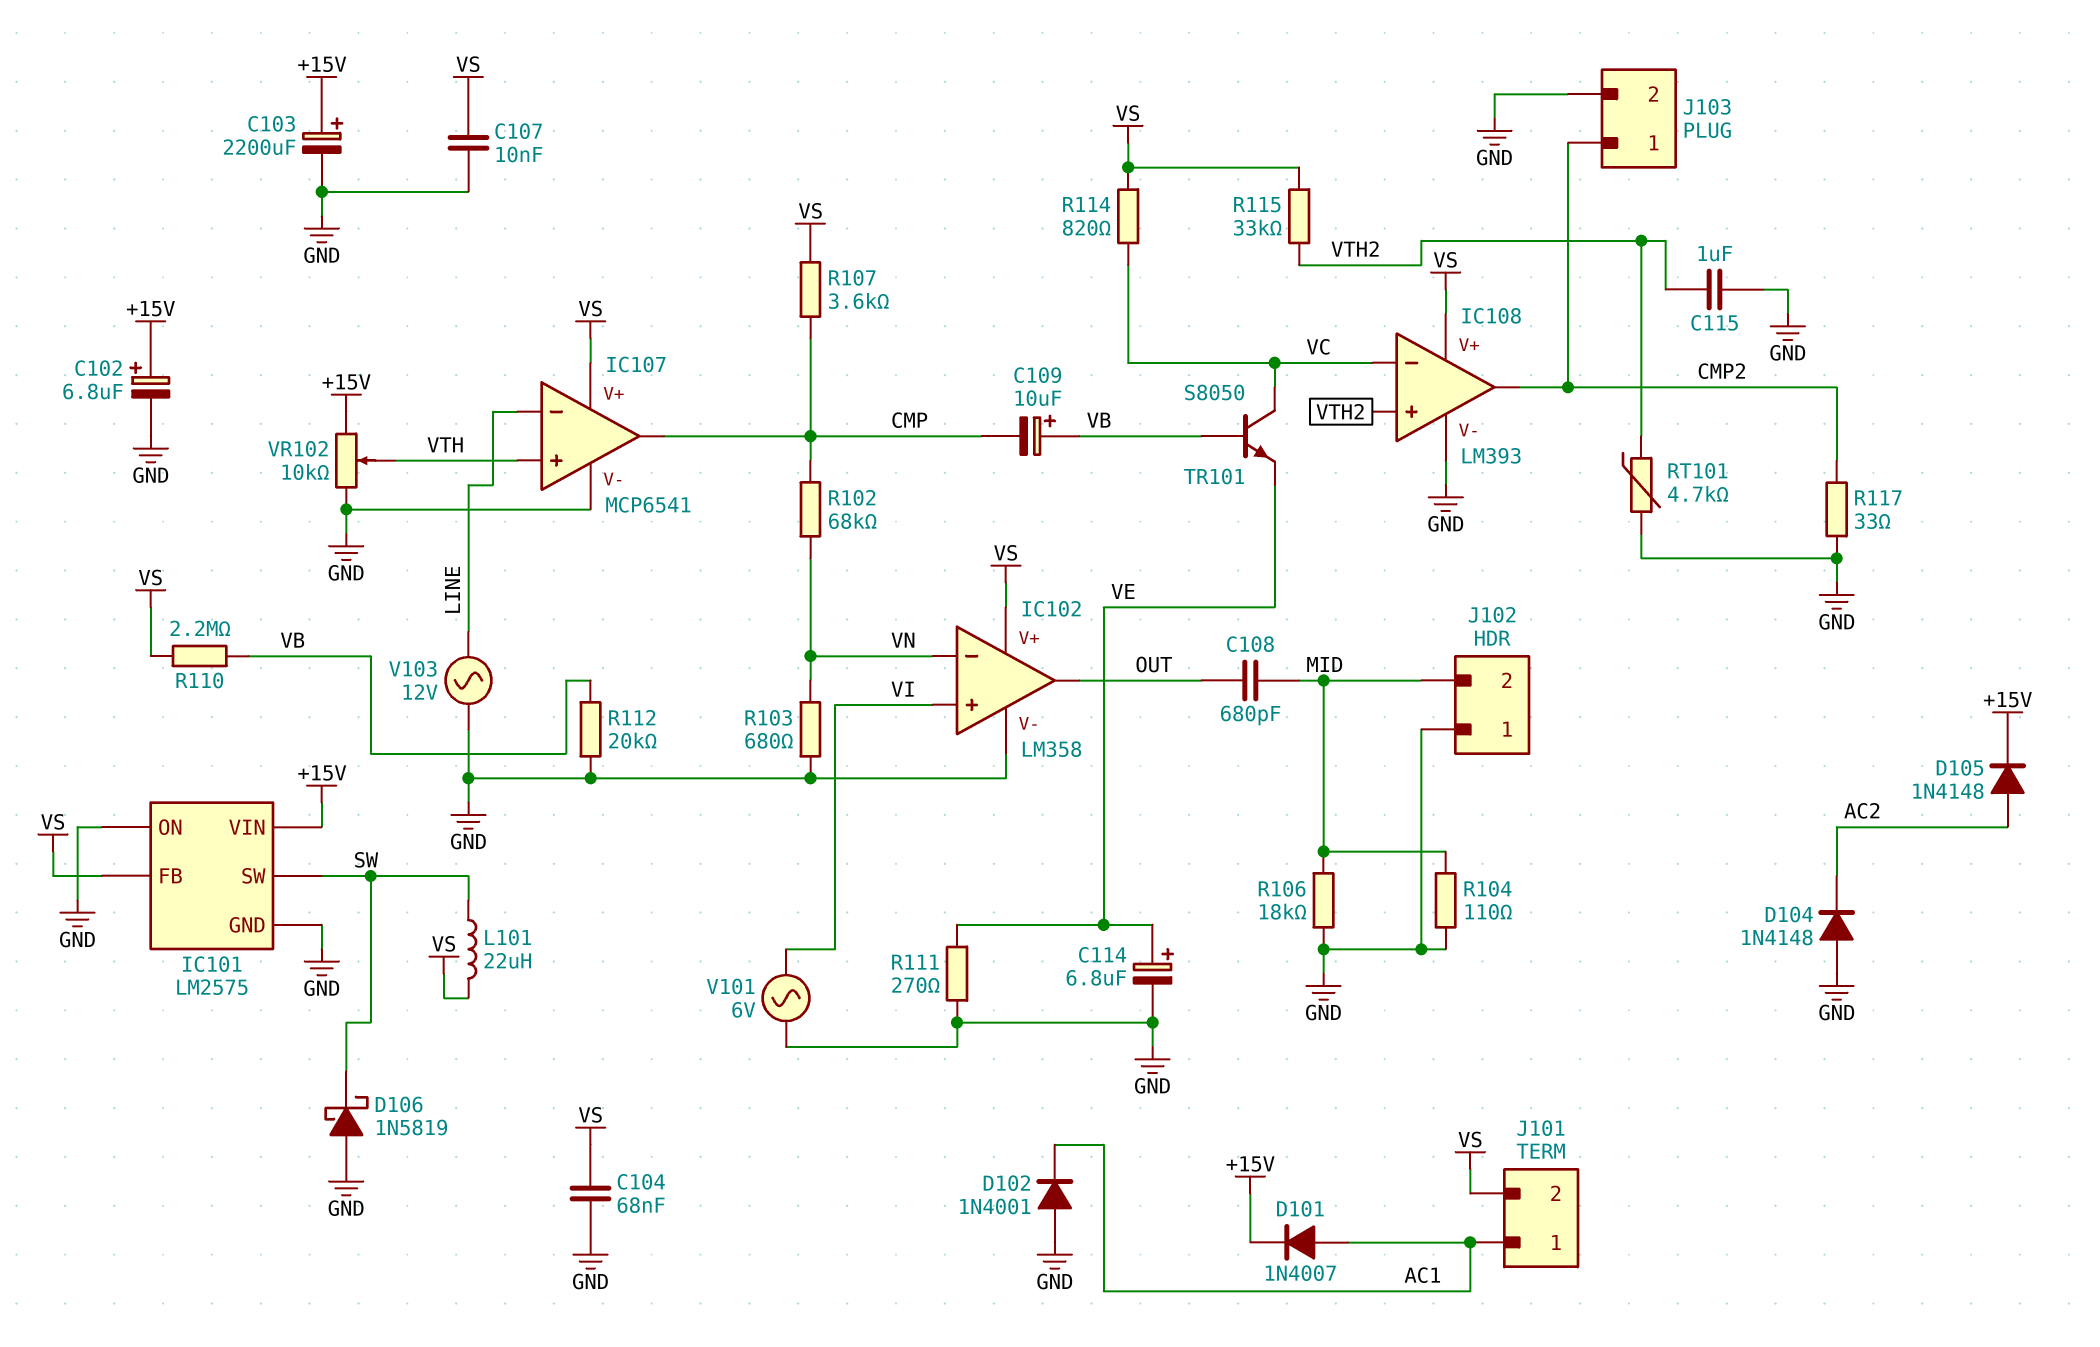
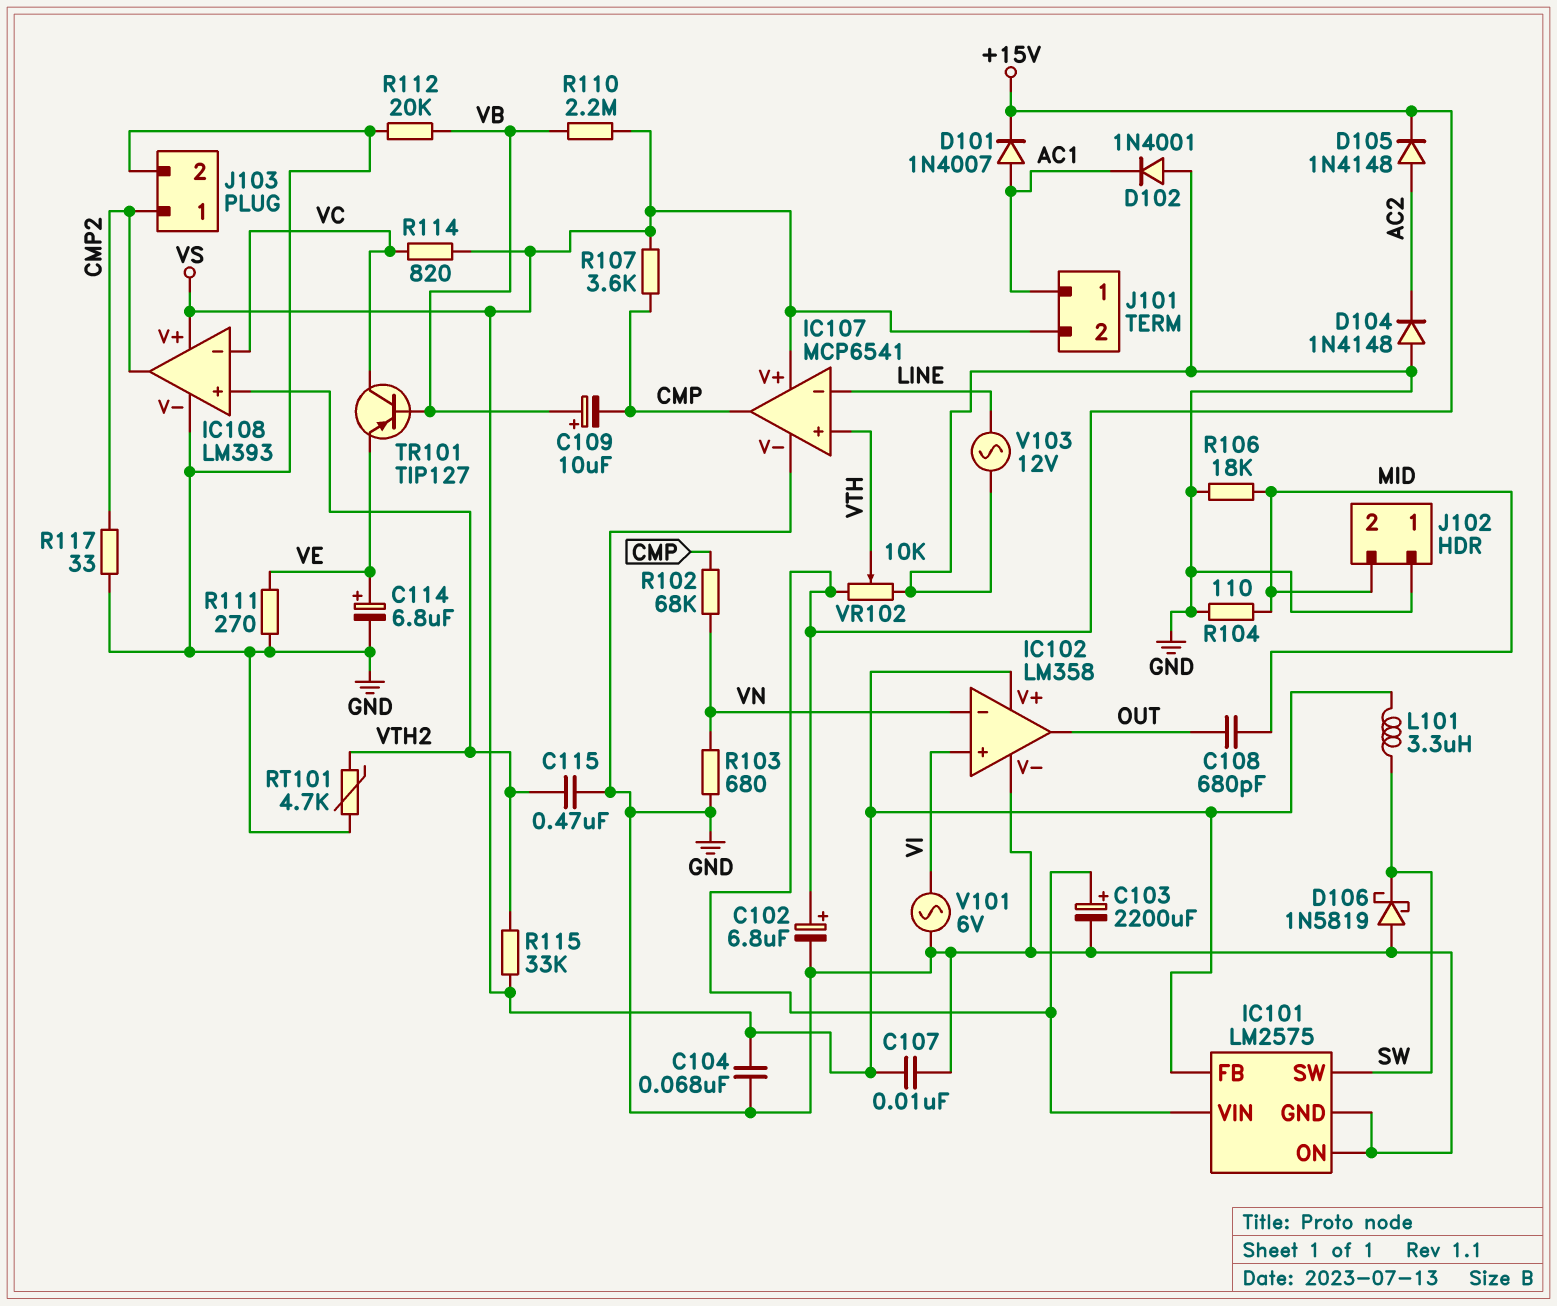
C115: 1uF (GND, VTH2) -> 470nF (GND, VTH2)
L101: 22uH (SW, VS) -> 3.3uH (SW, VS)
TR101: NPN S8050 (B VB, C VC, E VE) -> PNP TIP127 (B VB, C VC, E VE)

